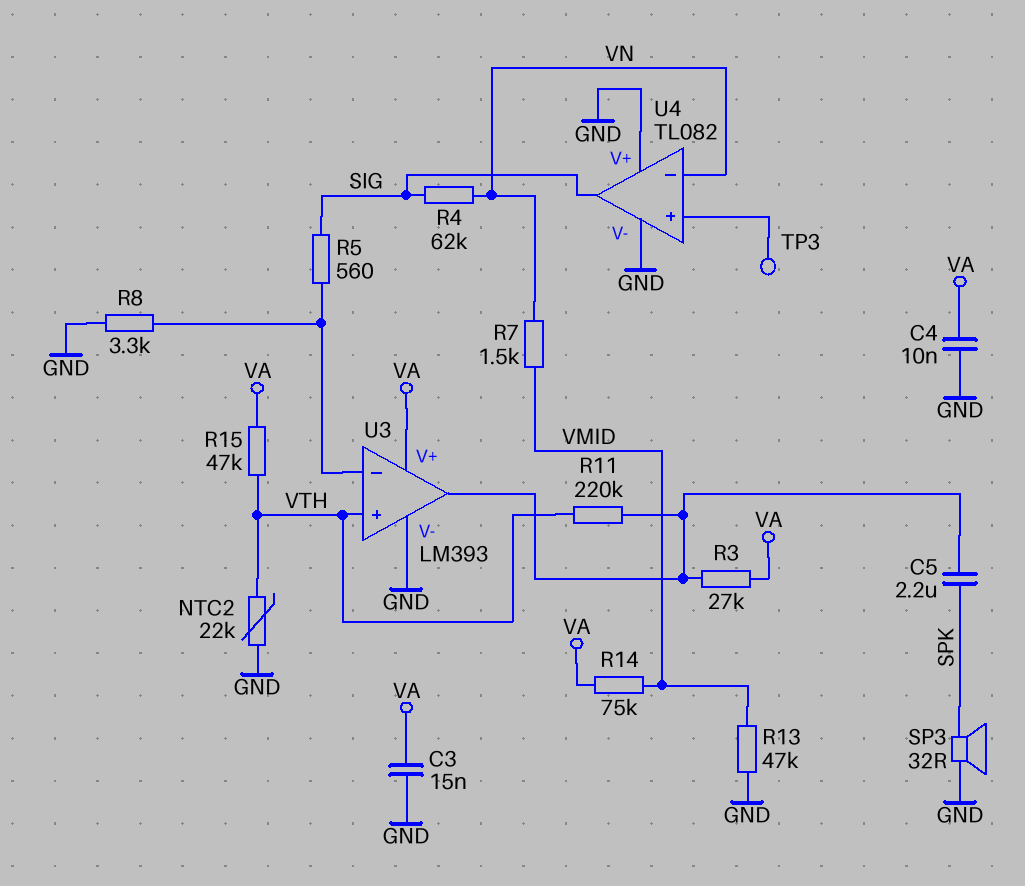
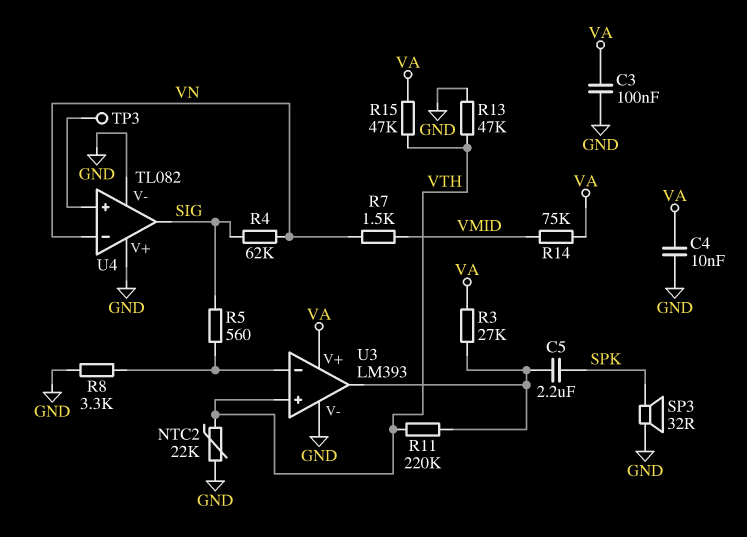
C3: 15nF (GND, VA) -> 100nF (GND, VA)
R13: 47k (GND, VMID) -> 47k (GND, VTH)

